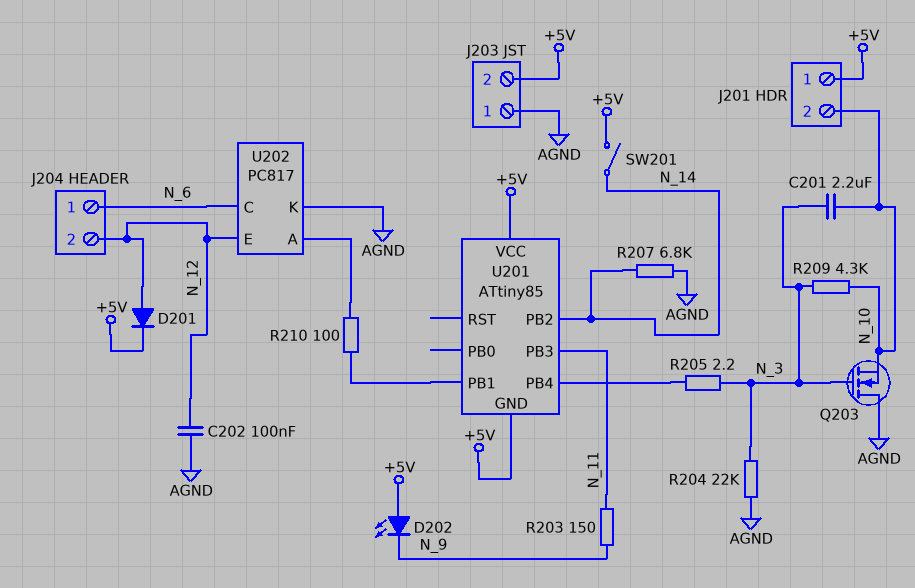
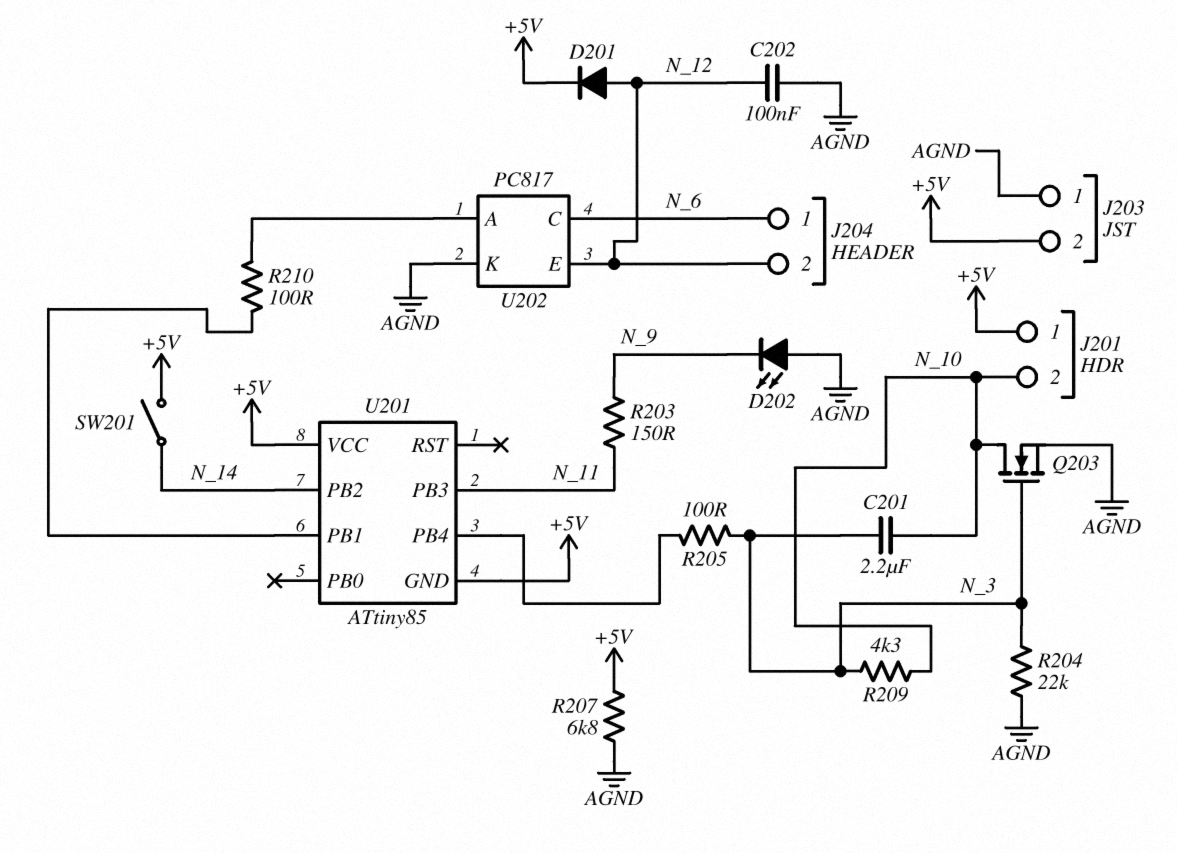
D202: LED (A +5V, K N_9) -> LED (A AGND, K N_9)
Q203: NMOS (G N_3, D AGND, S N_10) -> NMOS (G N_3, D N_10, S AGND)
R205: 2.2 (N_3, U201/PB4) -> 100 (N_3, U201/PB4)
R207: 6.8k (AGND, N_14) -> 6.8k (+5V, AGND)

